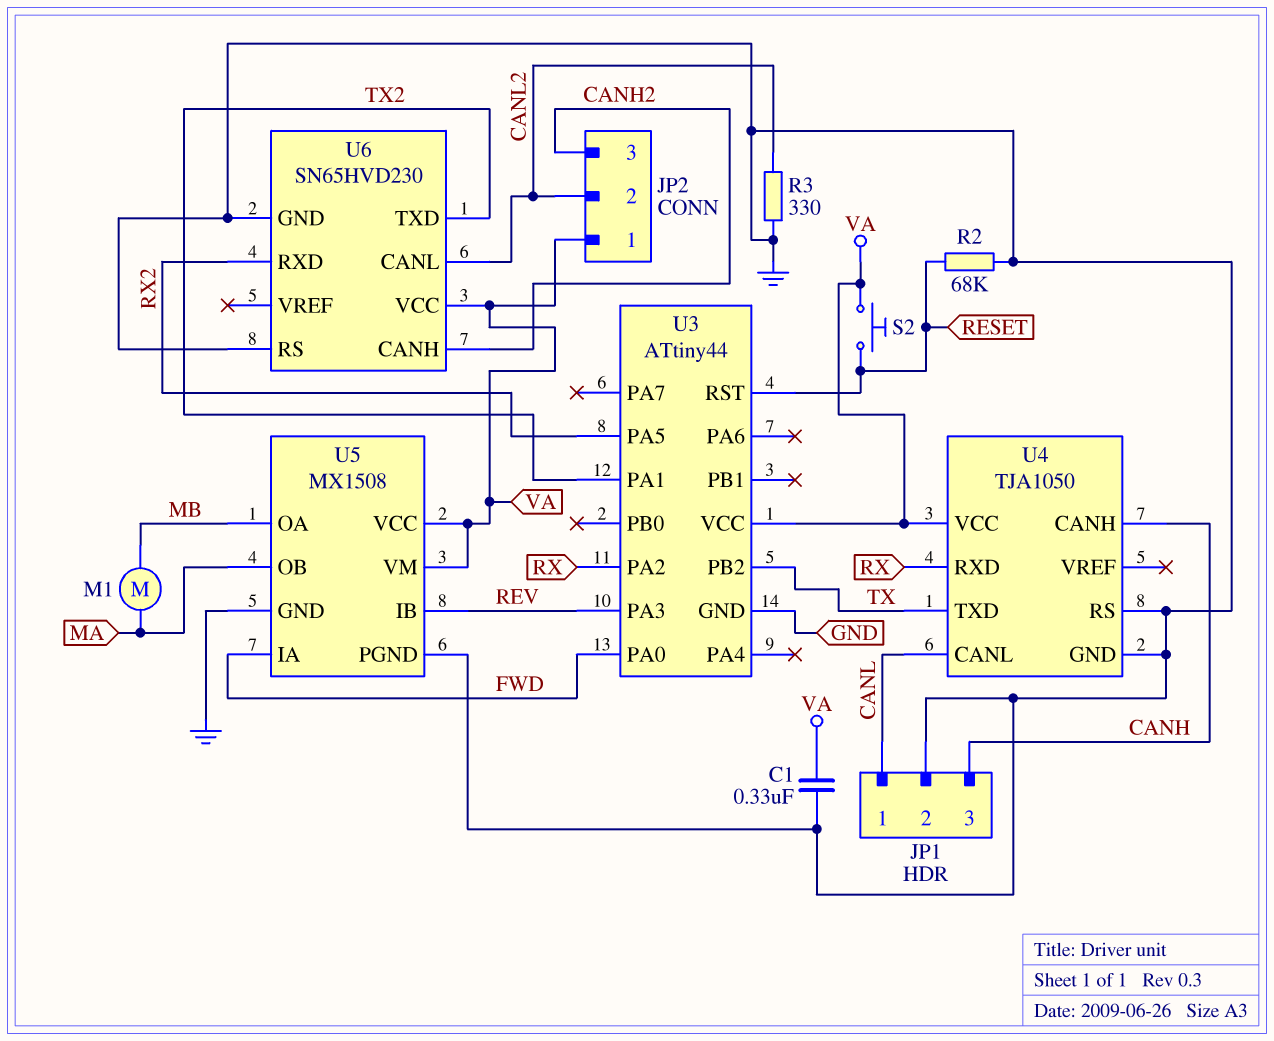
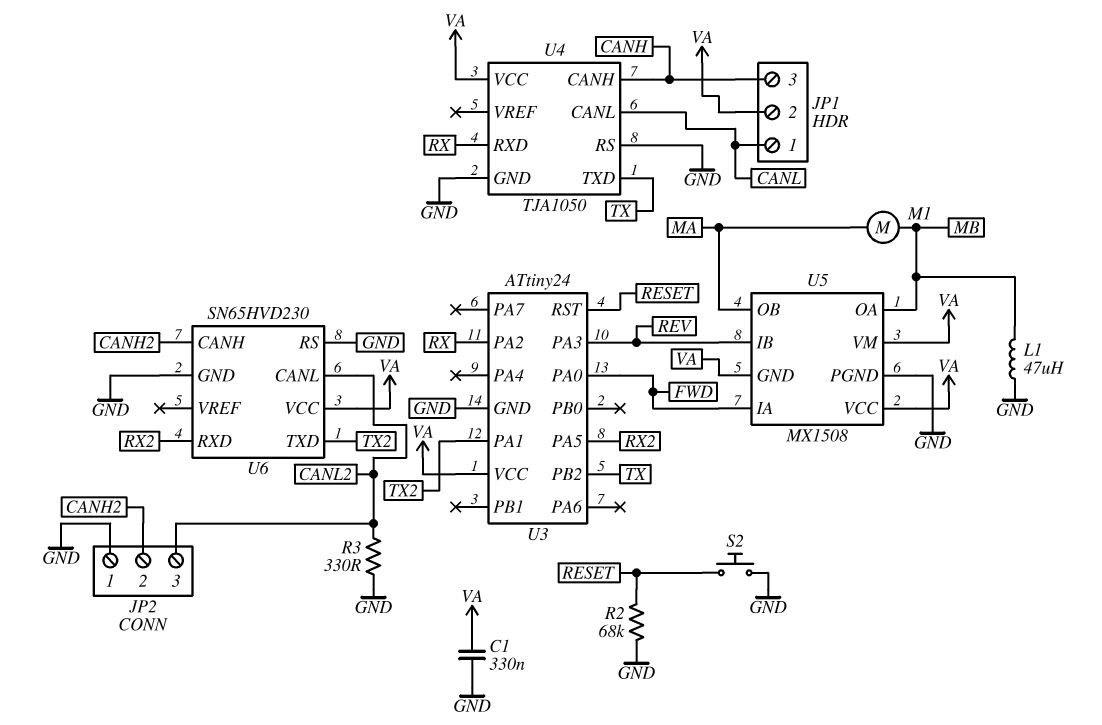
JP1 pin 2: GND -> VA
JP2 pin 1: VA -> GND
JP2 pin 2: CANL2 -> CANH2
JP2 pin 3: CANH2 -> CANL2
L1: none -> 47uH (GND, MB)
S2: button (RESET, VA) -> button (GND, RESET)
U3: ATtiny44 -> ATtiny24
U5 pin GND: GND -> VA

